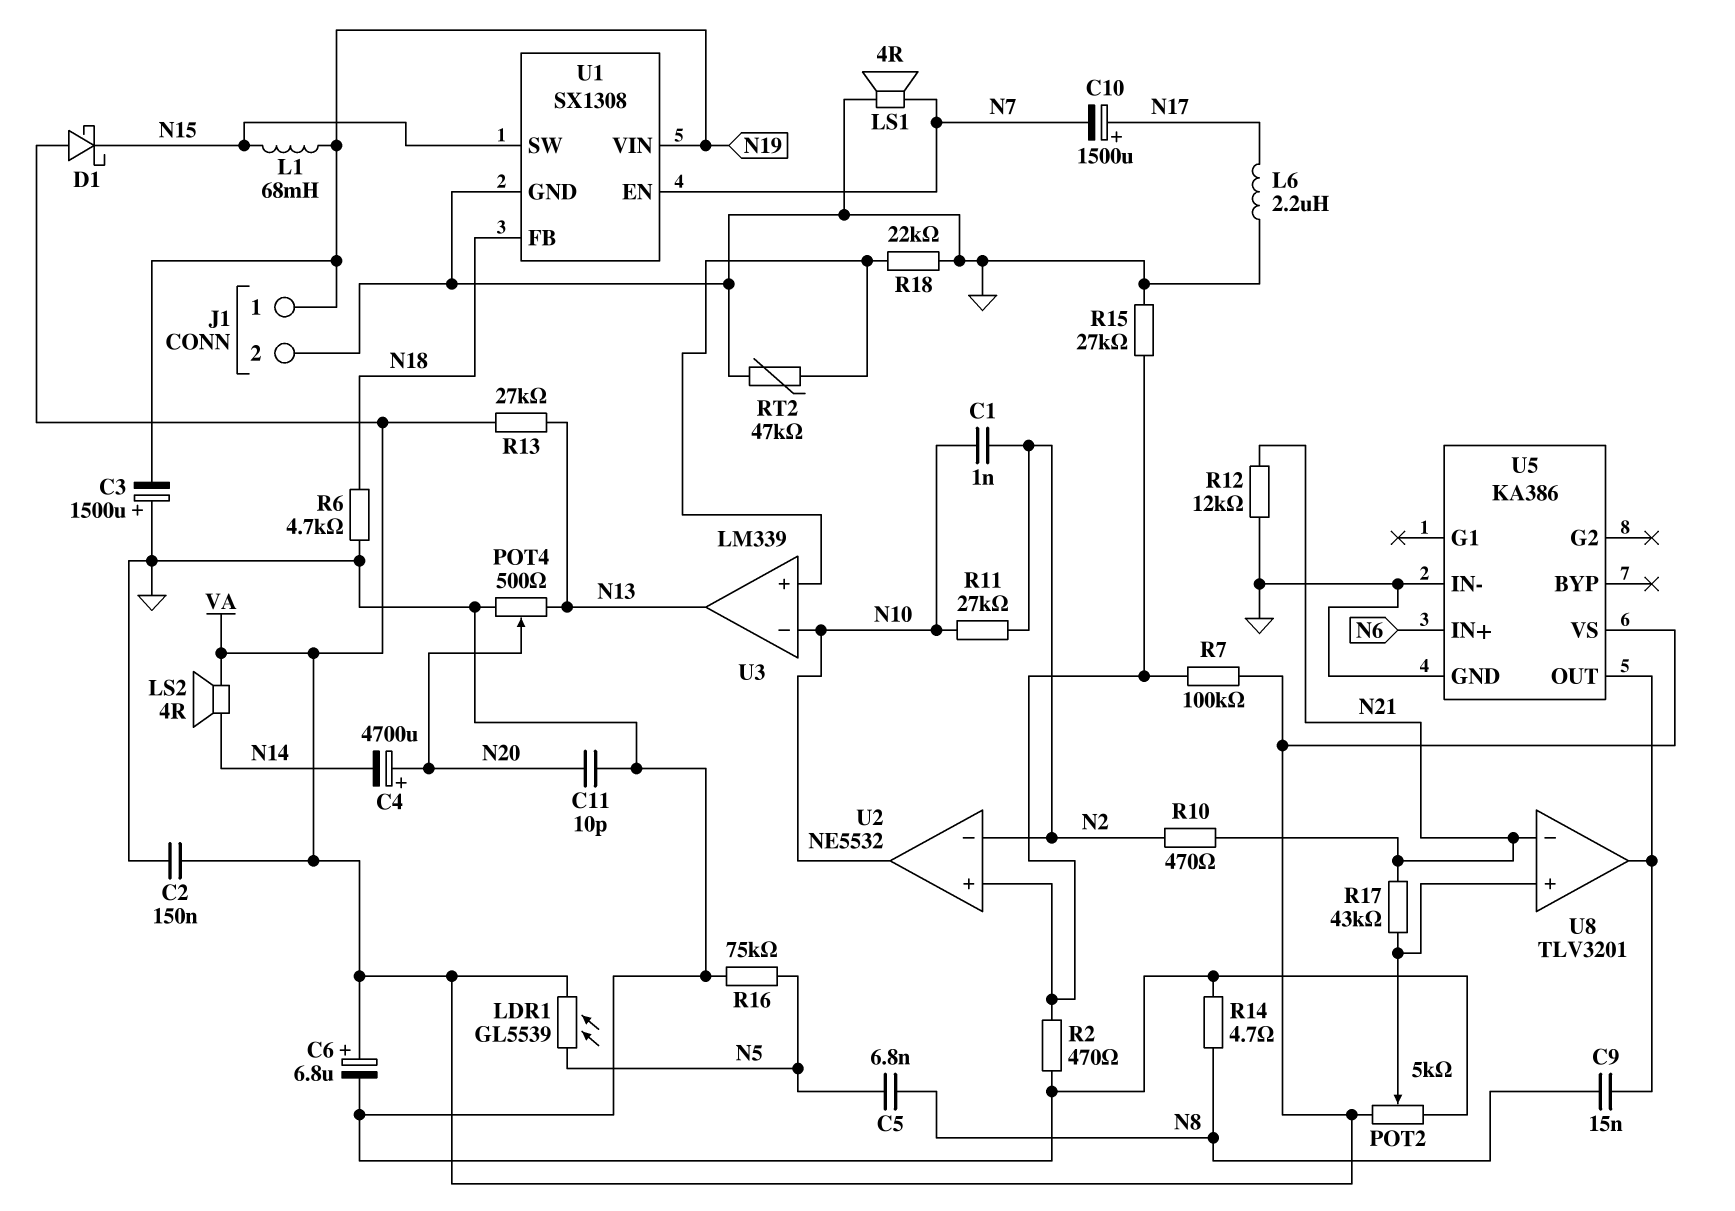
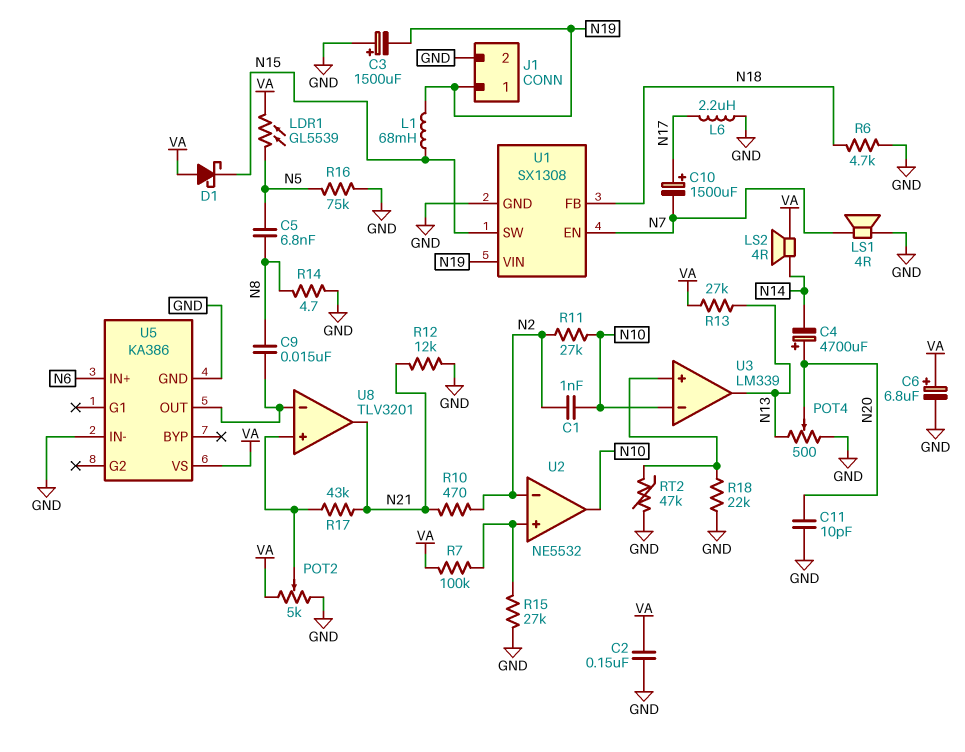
R2: 470 (GND, U2/in+) -> none
U8 pin in-: N21 -> U5/OUT
U8 pin out: U5/OUT -> N21

